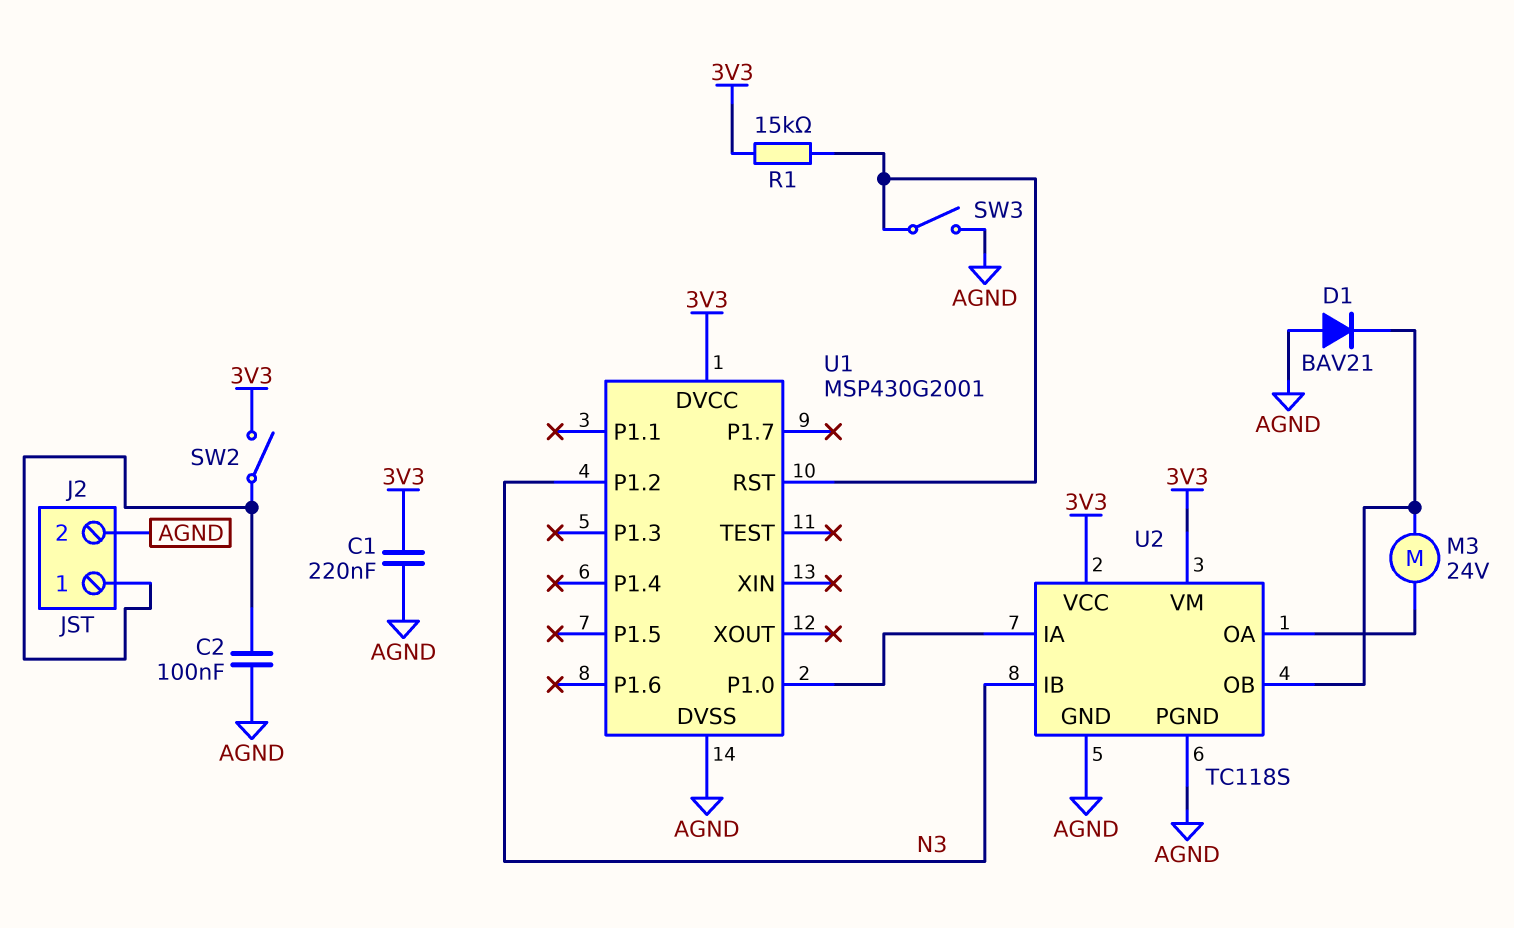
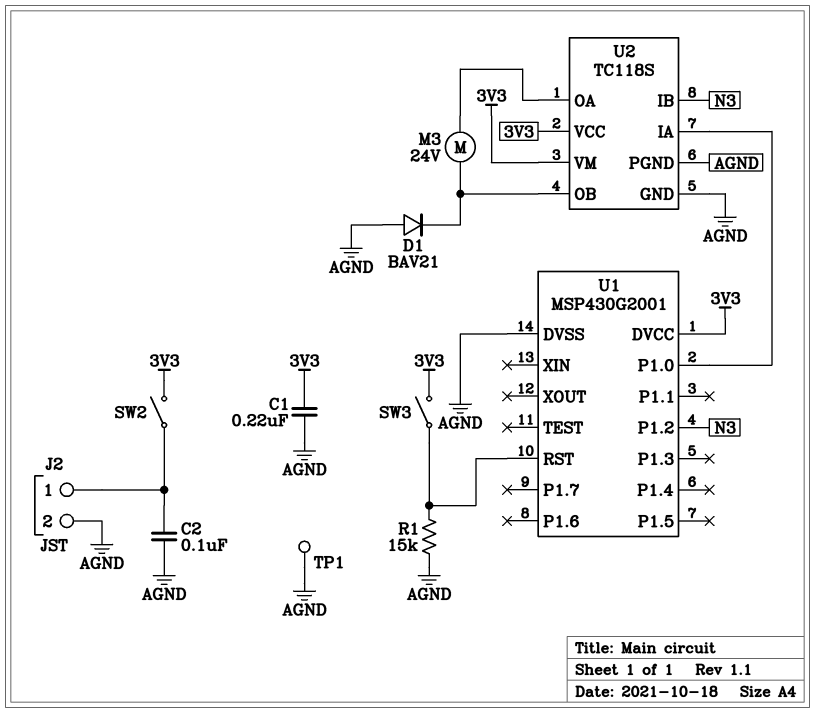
R1: 15k (3V3, U1/RST) -> 15k (AGND, U1/RST)
SW3: switch (AGND, U1/RST) -> switch (3V3, U1/RST)
TP1: none -> test point (AGND)

